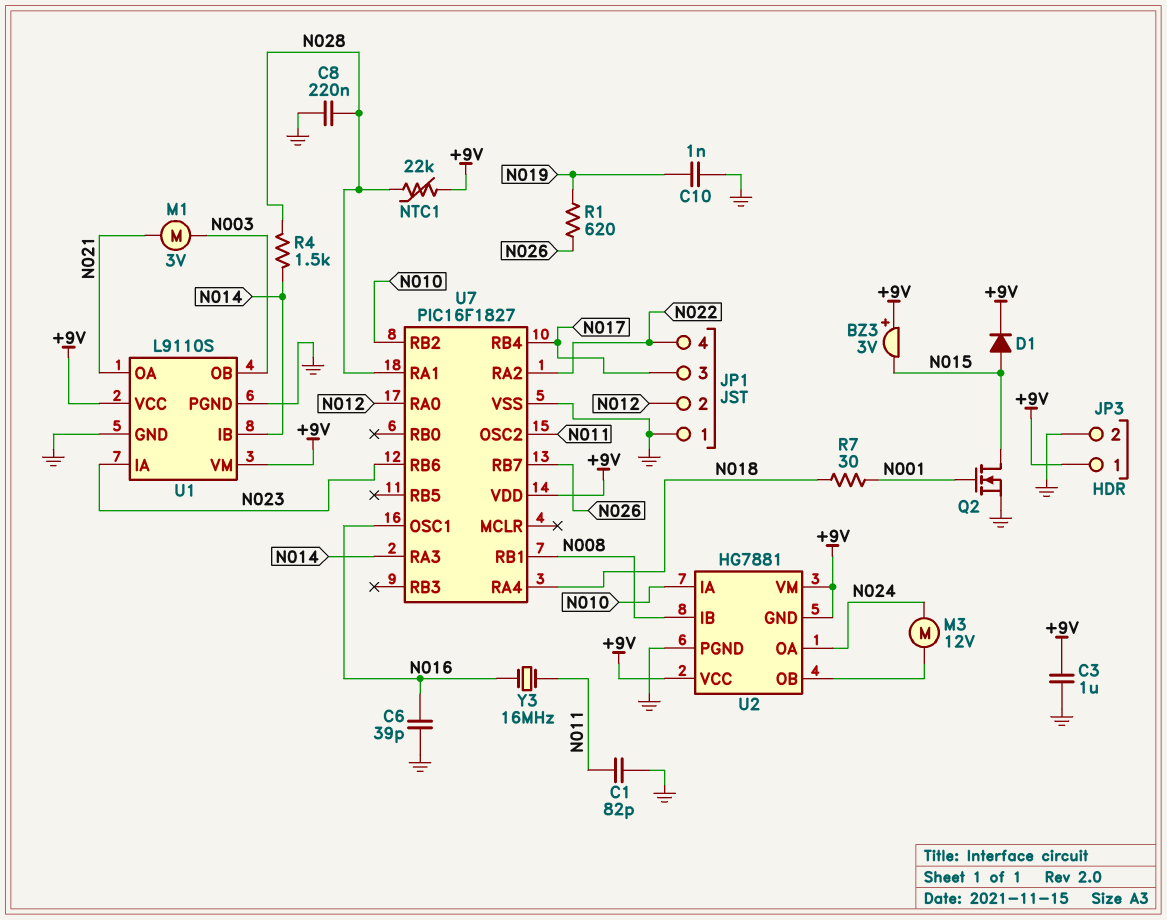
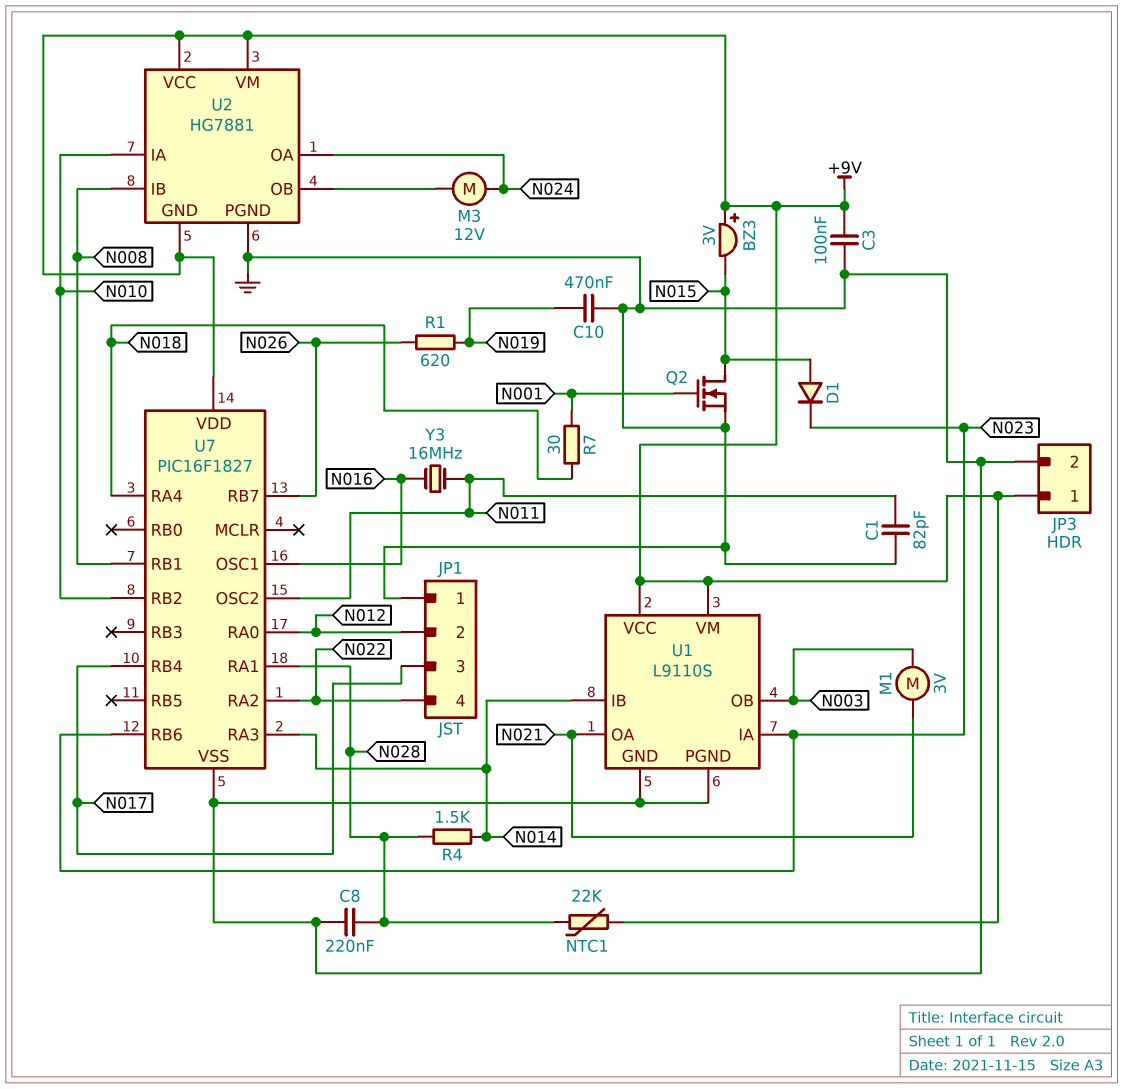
C3: 1uF (+9V, GND) -> 100nF (+9V, GND)
C6: 39pF (GND, N016) -> none
C10: 1nF (GND, N019) -> 470nF (GND, N019)
D1: diode (A N015, K +9V) -> diode (A N015, K N023)

